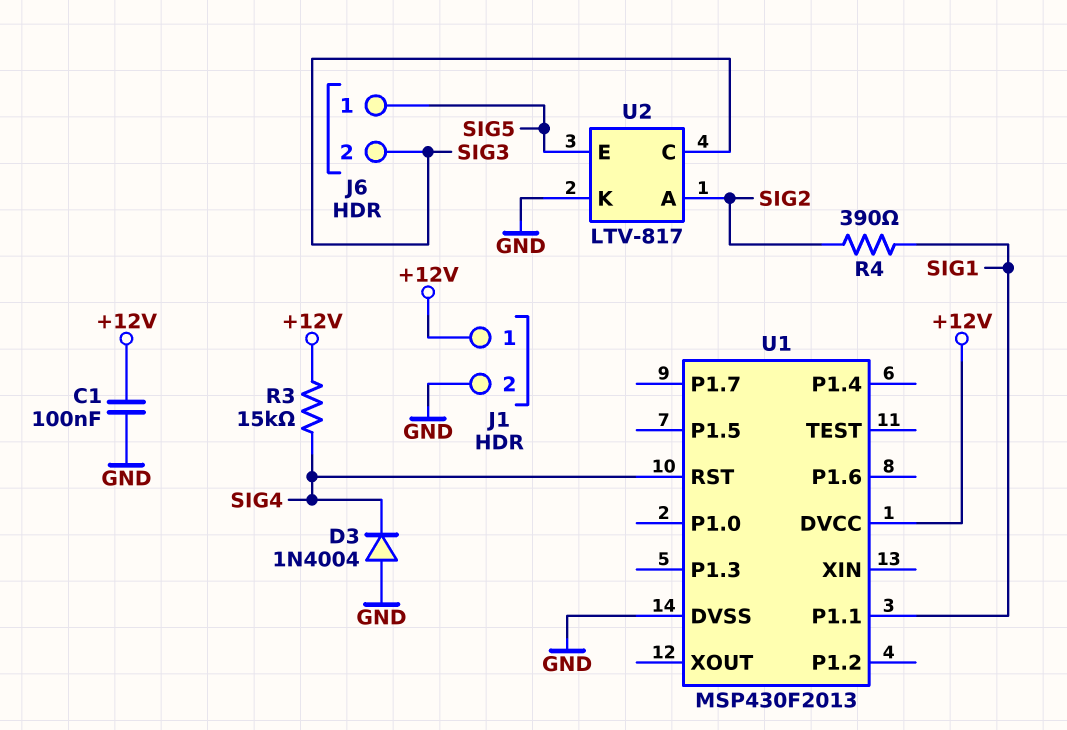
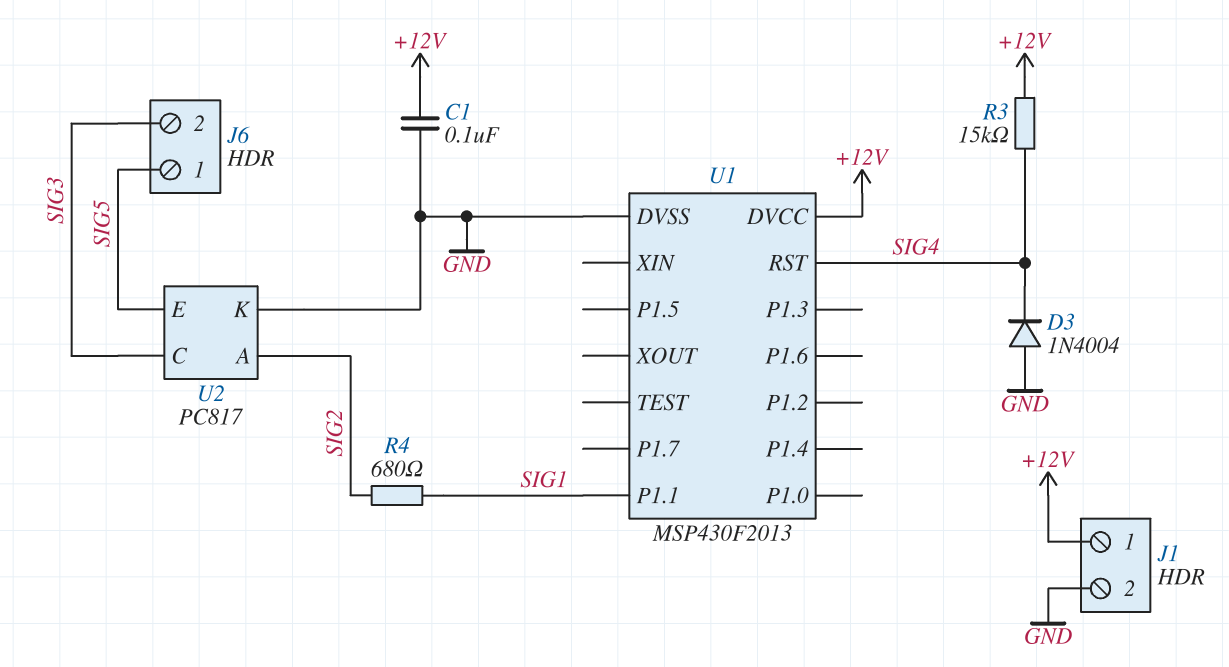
R4: 390 (SIG1, SIG2) -> 680 (SIG1, SIG2)
U2: LTV-817 -> PC817

